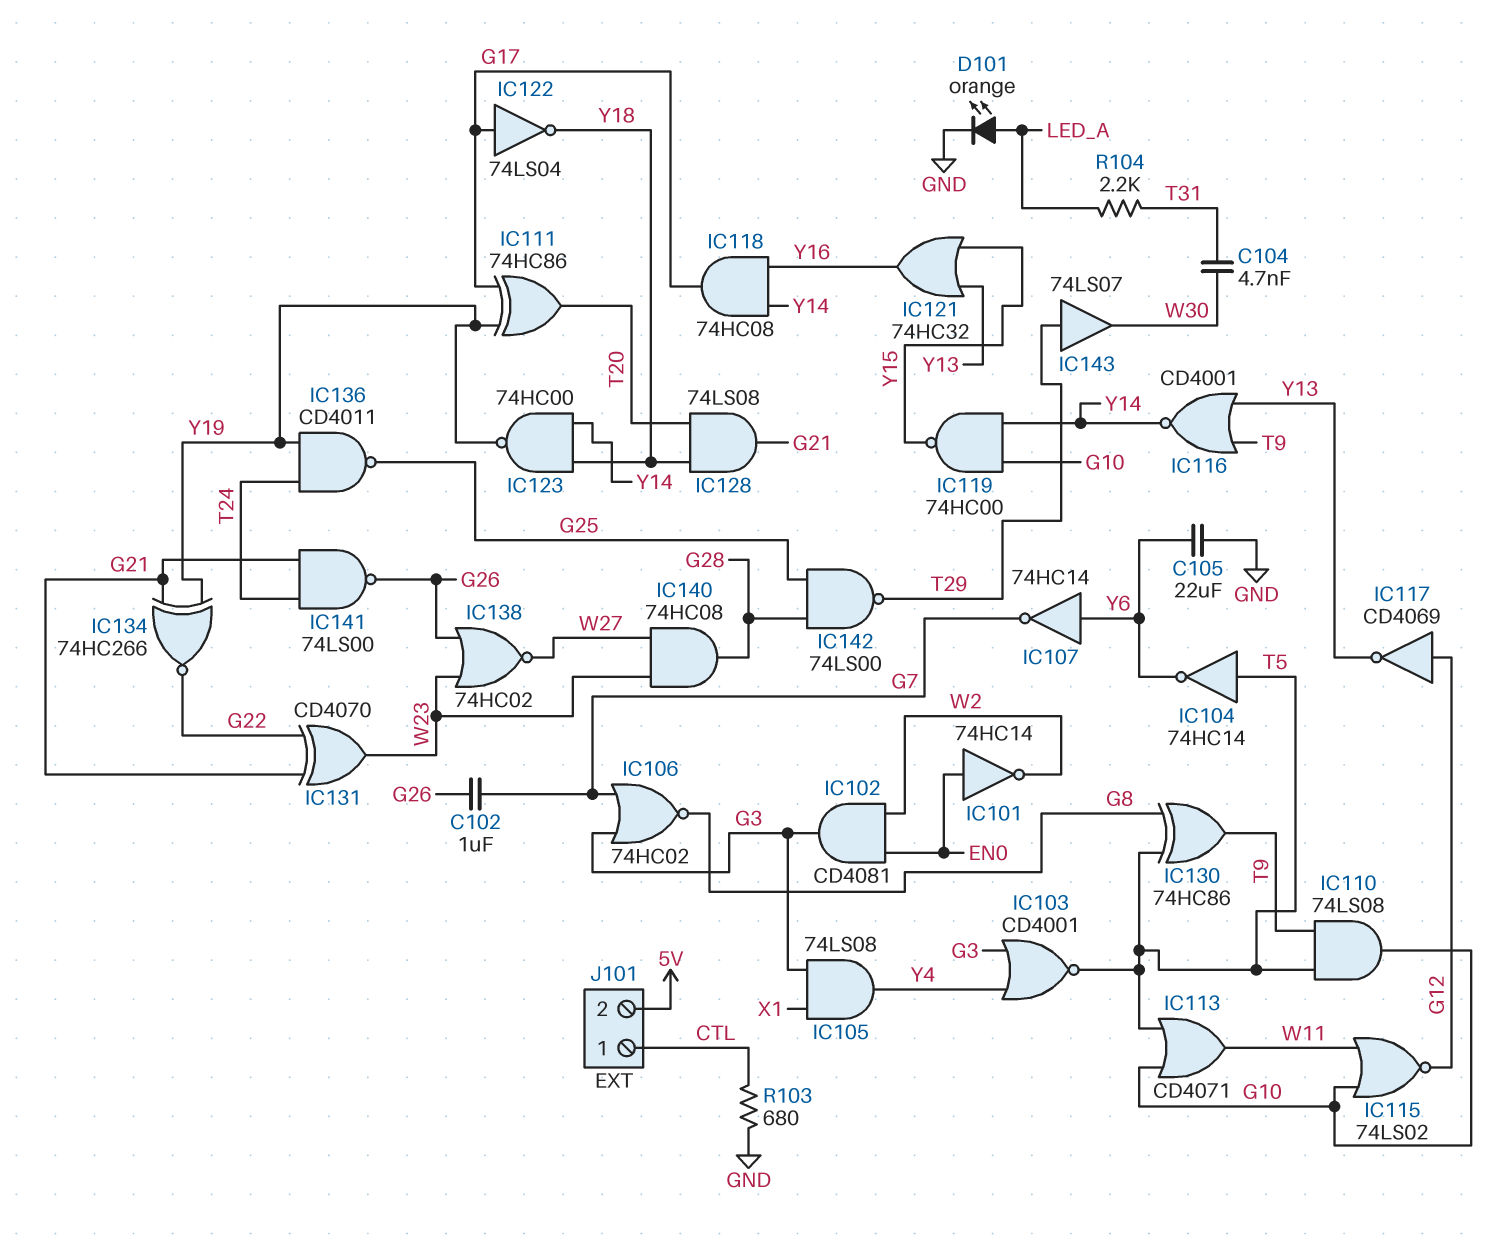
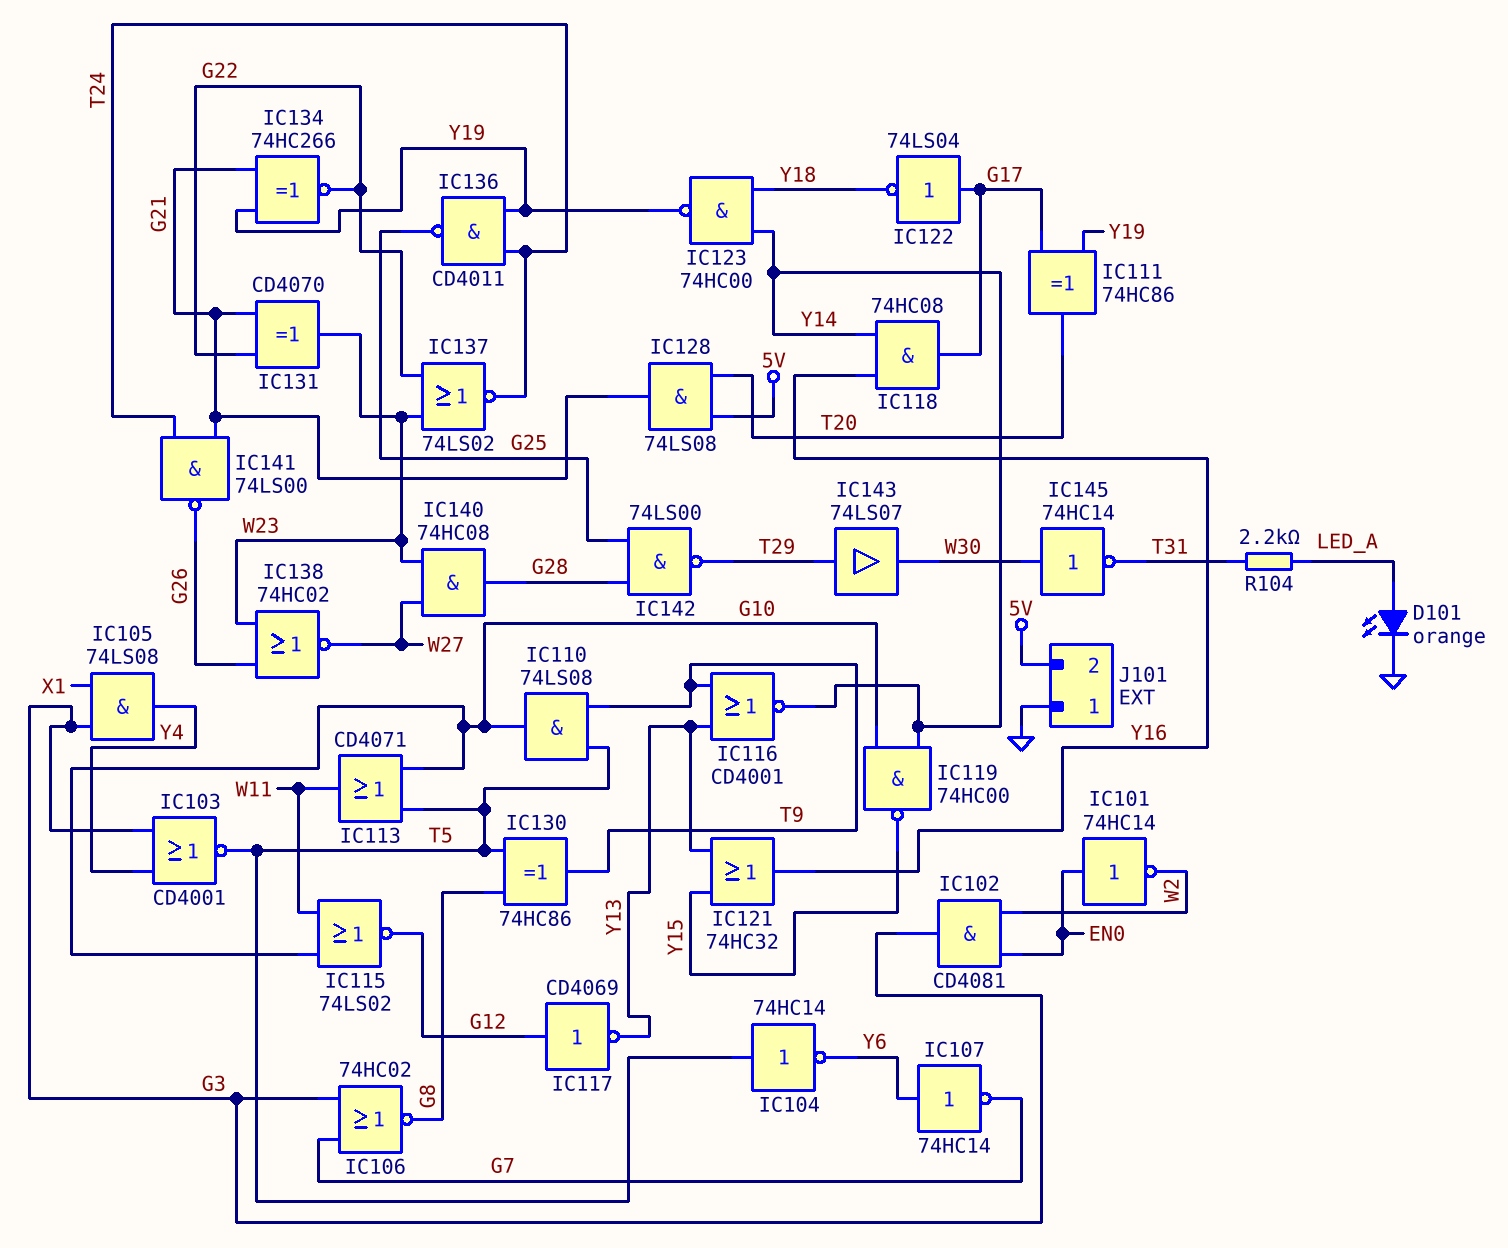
C102: 1uF (G7, G26) -> none
C104: 4.7nF (T31, W30) -> none
C105: 22uF (GND, Y6) -> none
IC128: AND 74LS08 (in T20, in Y18, out G21) -> AND 74LS08 (in 5V, in T20, out G21)
IC137: none -> NOR 74LS02 (in G22, in W23, out T24)
IC145: none -> NOT 74HC14 (in W30, out T31)
J101 pin 1: CTL -> GND
R103: 680 (CTL, GND) -> none

